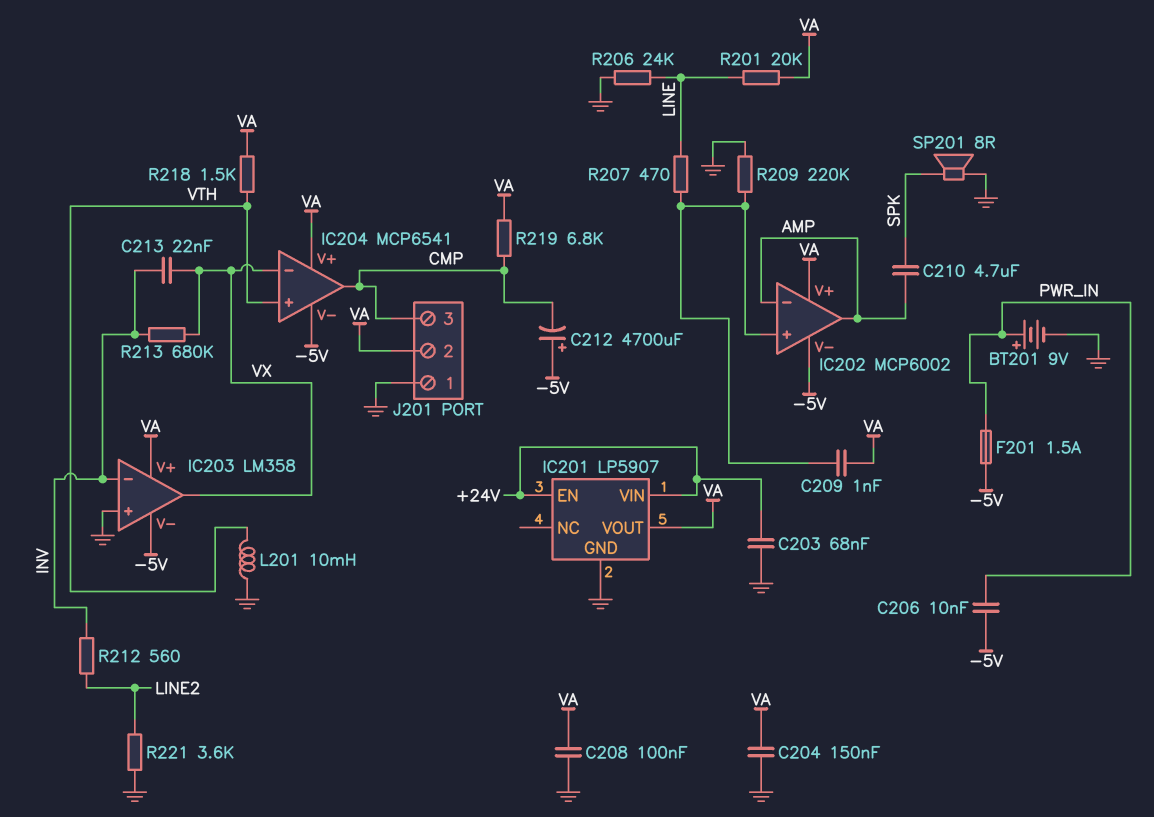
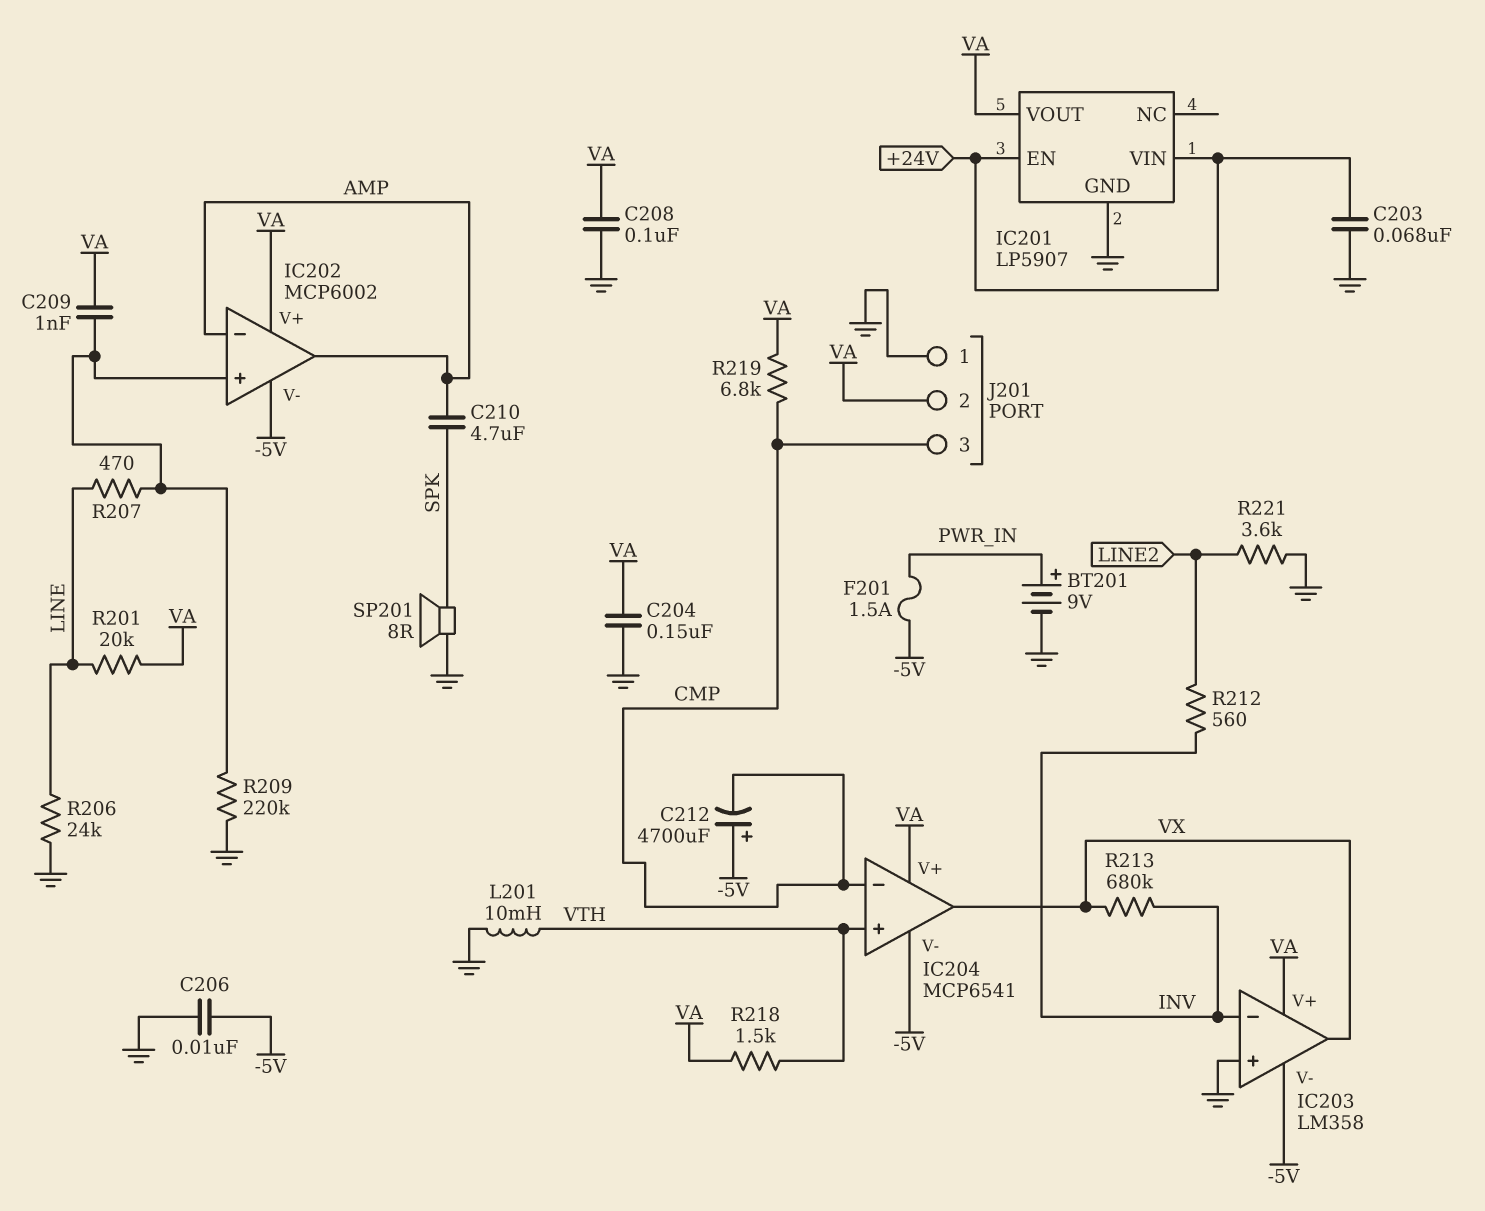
C206: 10nF (-5V, PWR_IN) -> 10nF (-5V, GND)
C213: 22nF (INV, VX) -> none
IC204 pin in-: VX -> CMP
IC204 pin out: CMP -> VX

